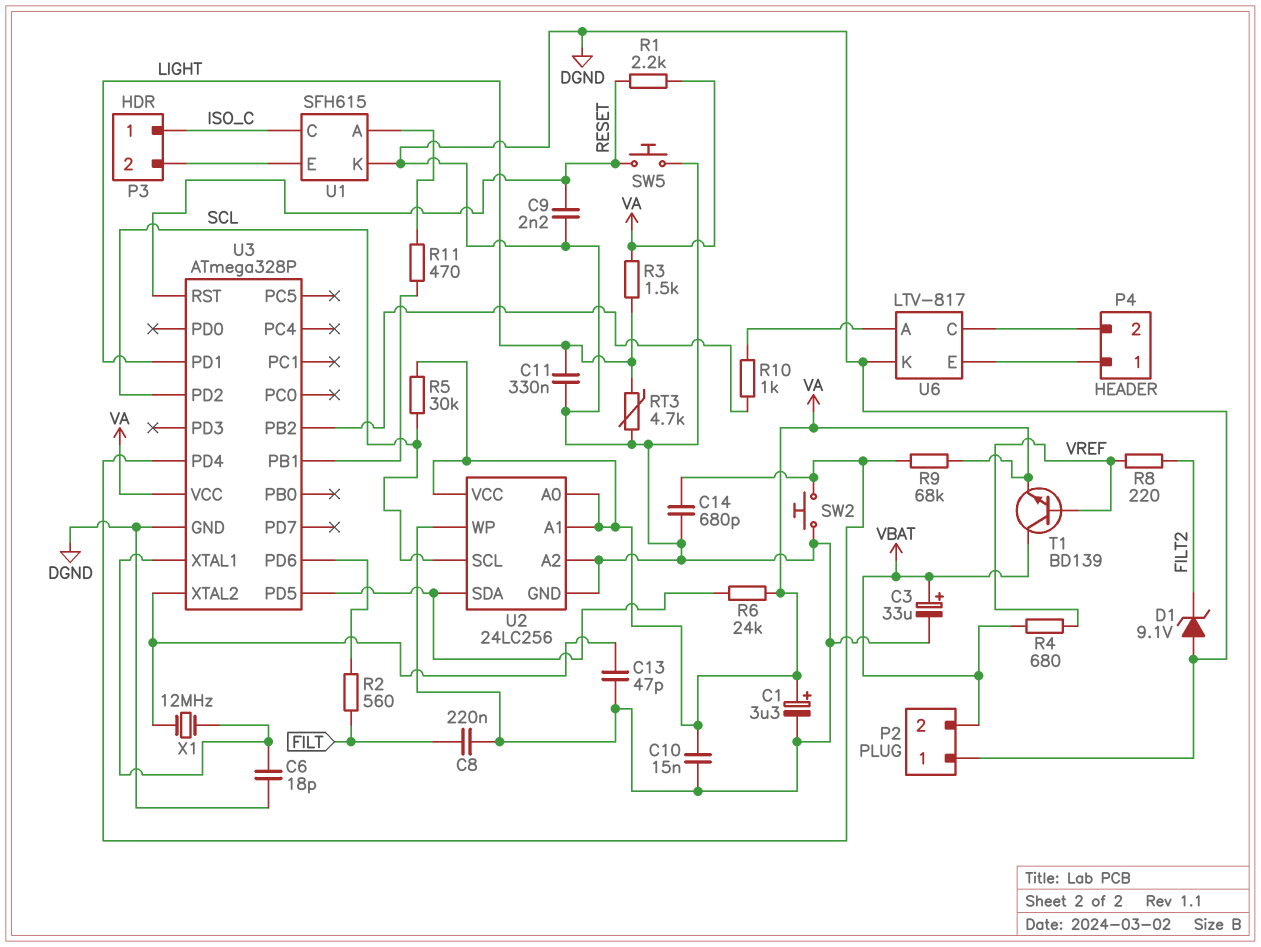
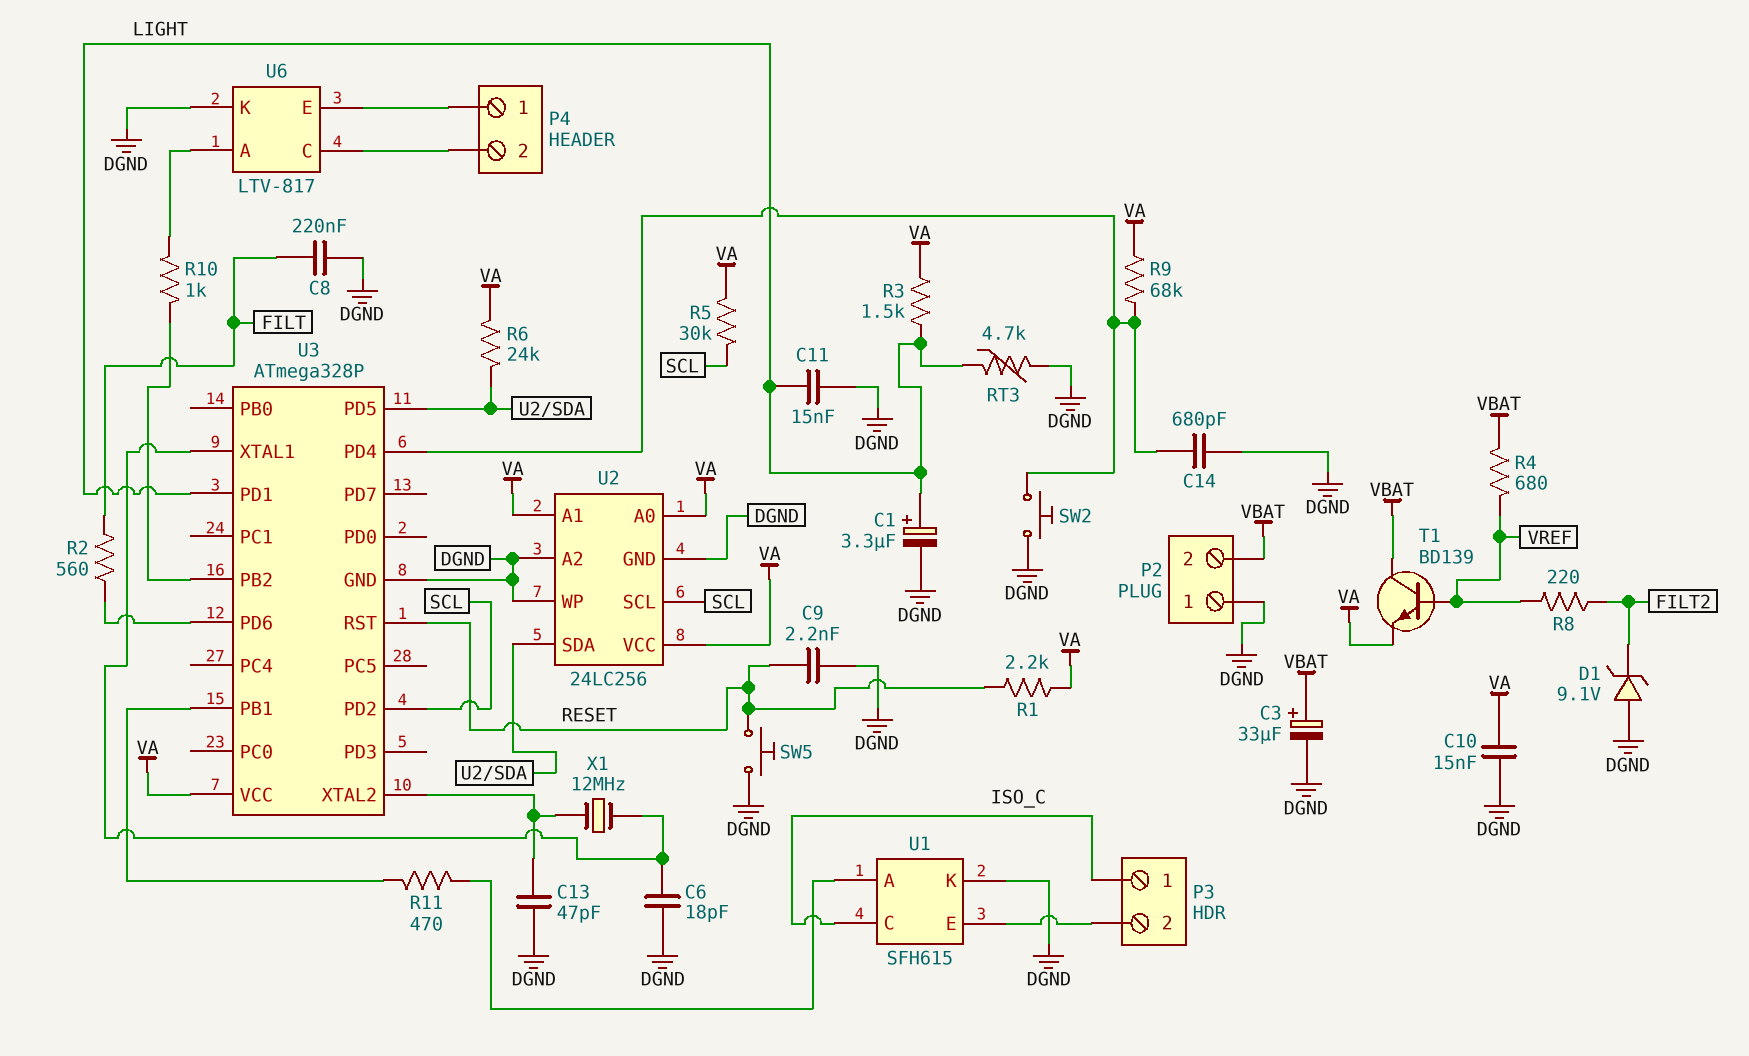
C1: 3.3uF (plus VA, minus DGND) -> 3.3uF (plus LIGHT, minus DGND)
C11: 330nF (DGND, LIGHT) -> 15nF (DGND, LIGHT)

